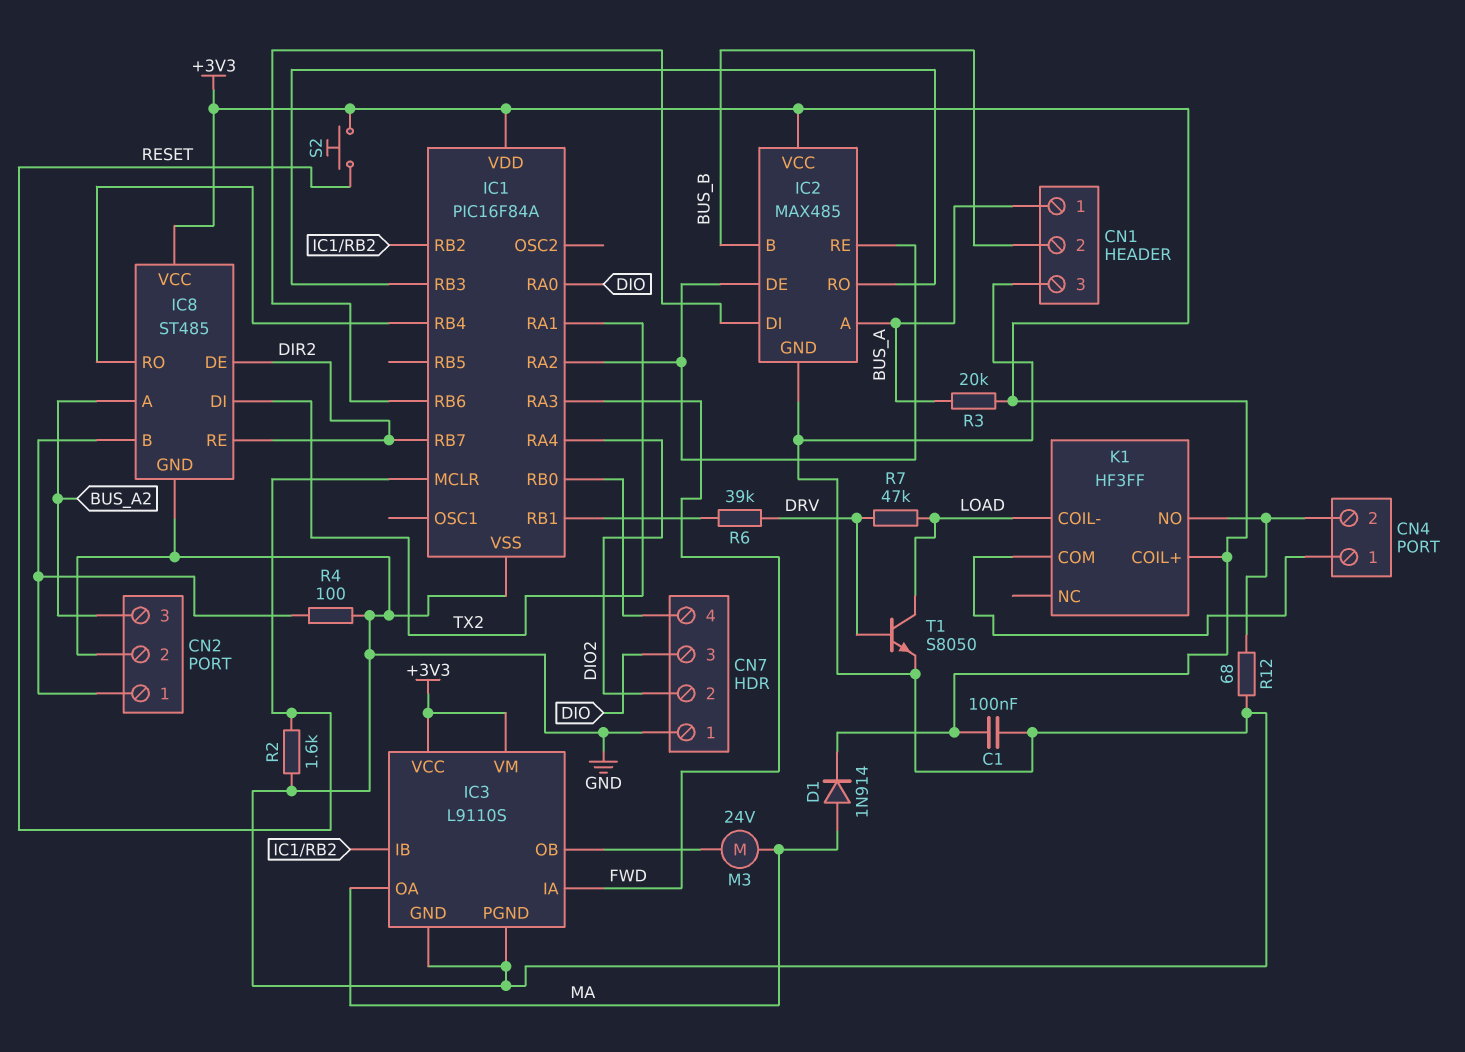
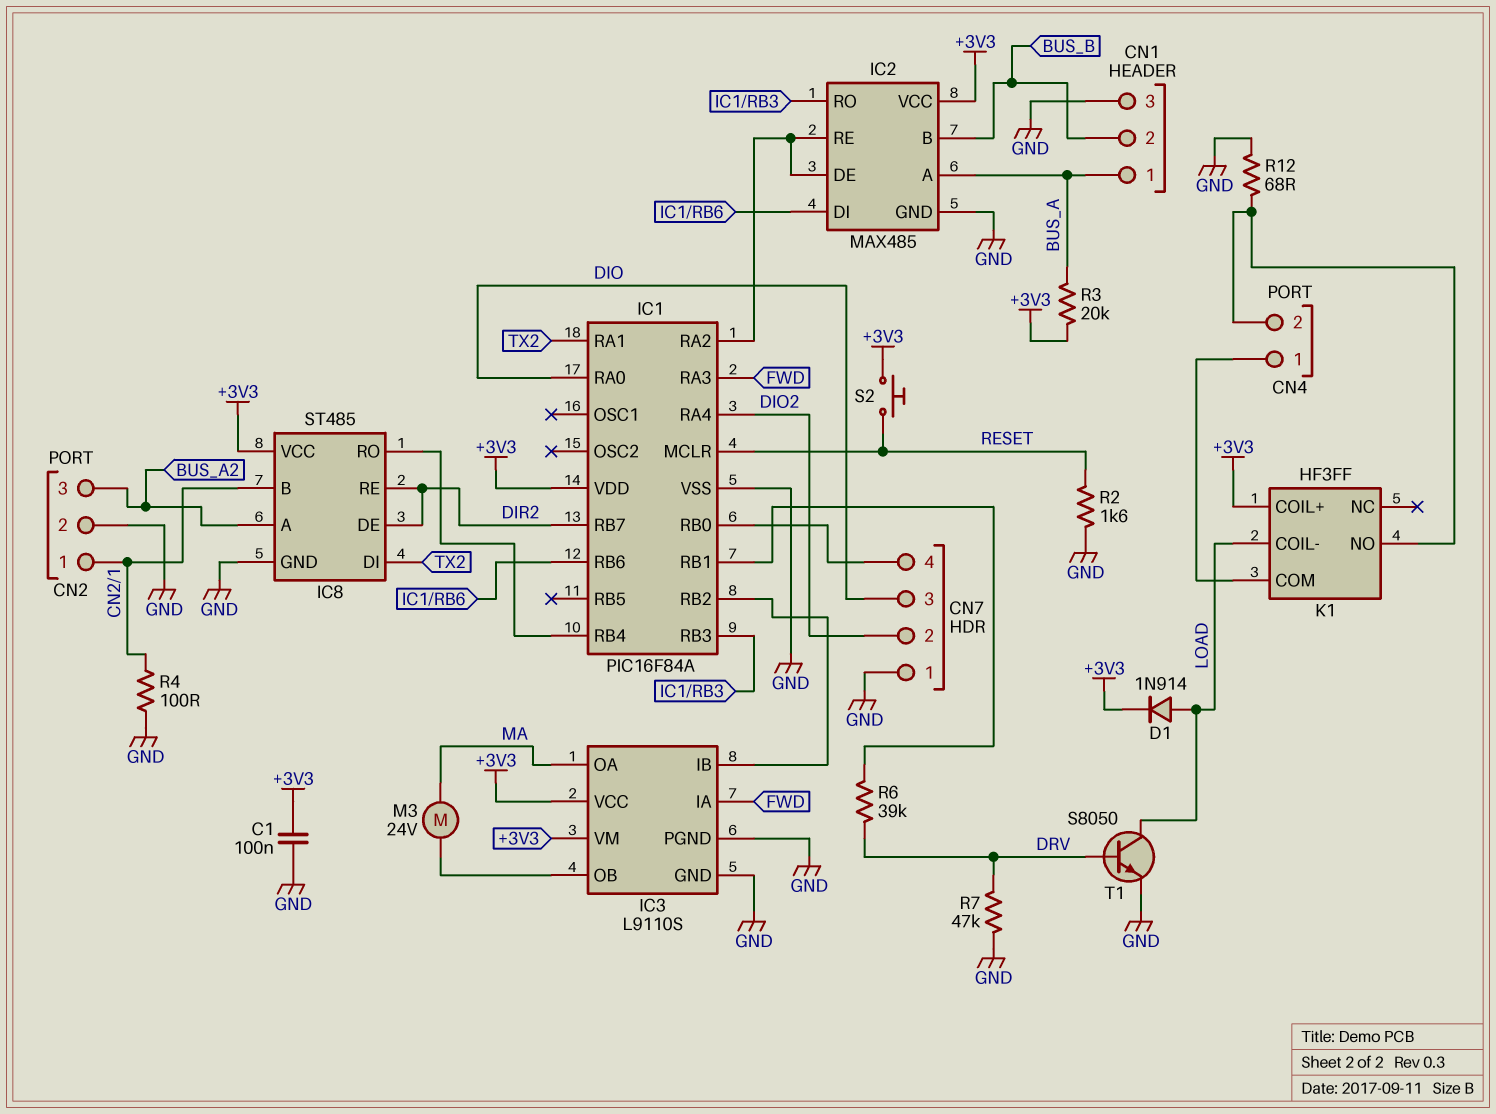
D1: diode 1N914 (A MA, K +3V3) -> diode 1N914 (A LOAD, K +3V3)
R7: 47k (DRV, LOAD) -> 47k (DRV, GND)

